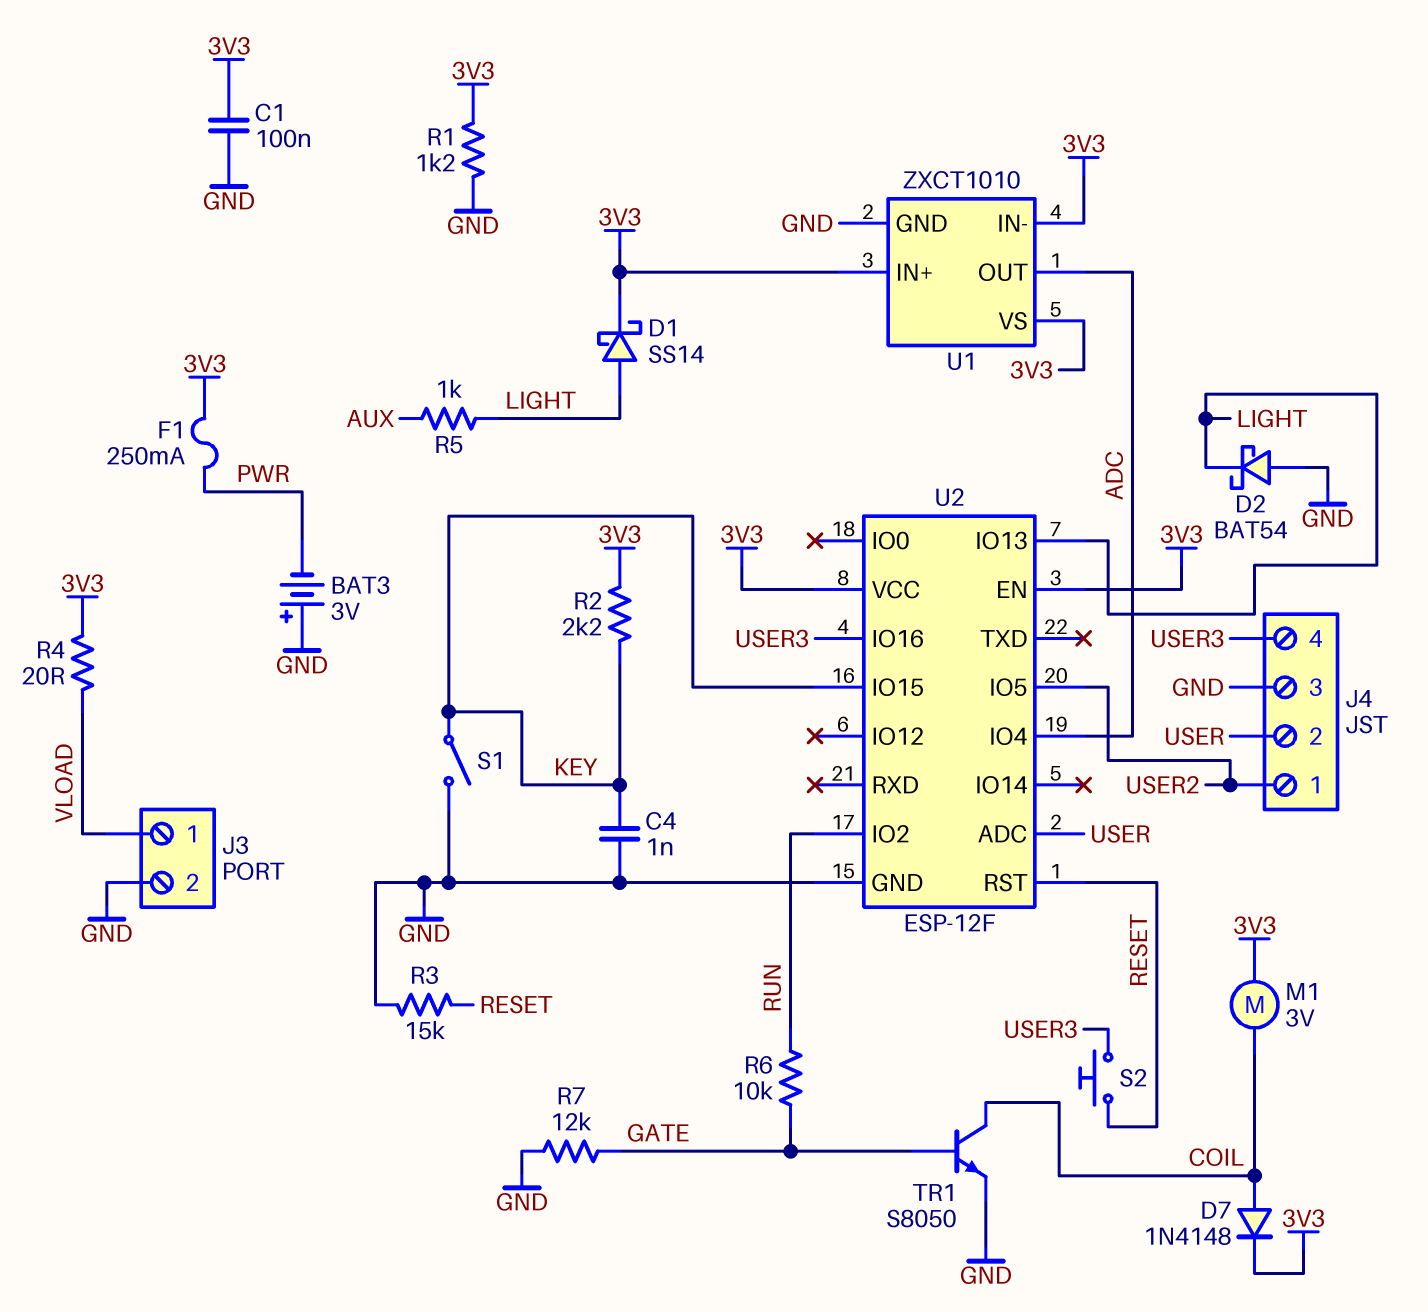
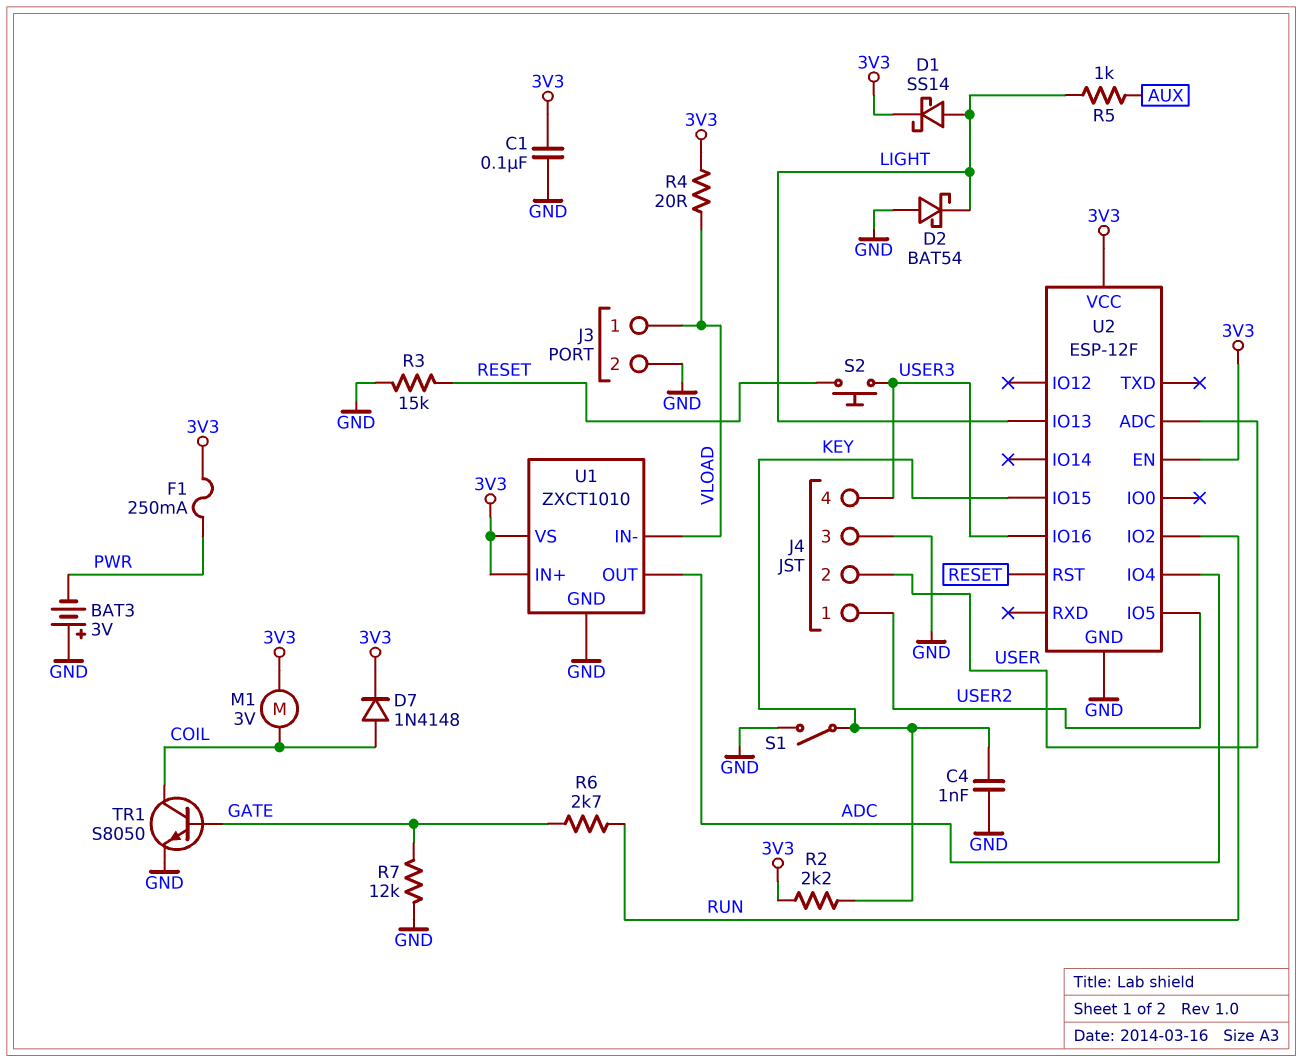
R1: 1.2k (3V3, GND) -> none
R6: 10k (GATE, RUN) -> 2.7k (GATE, RUN)
U1 pin IN-: 3V3 -> VLOAD

